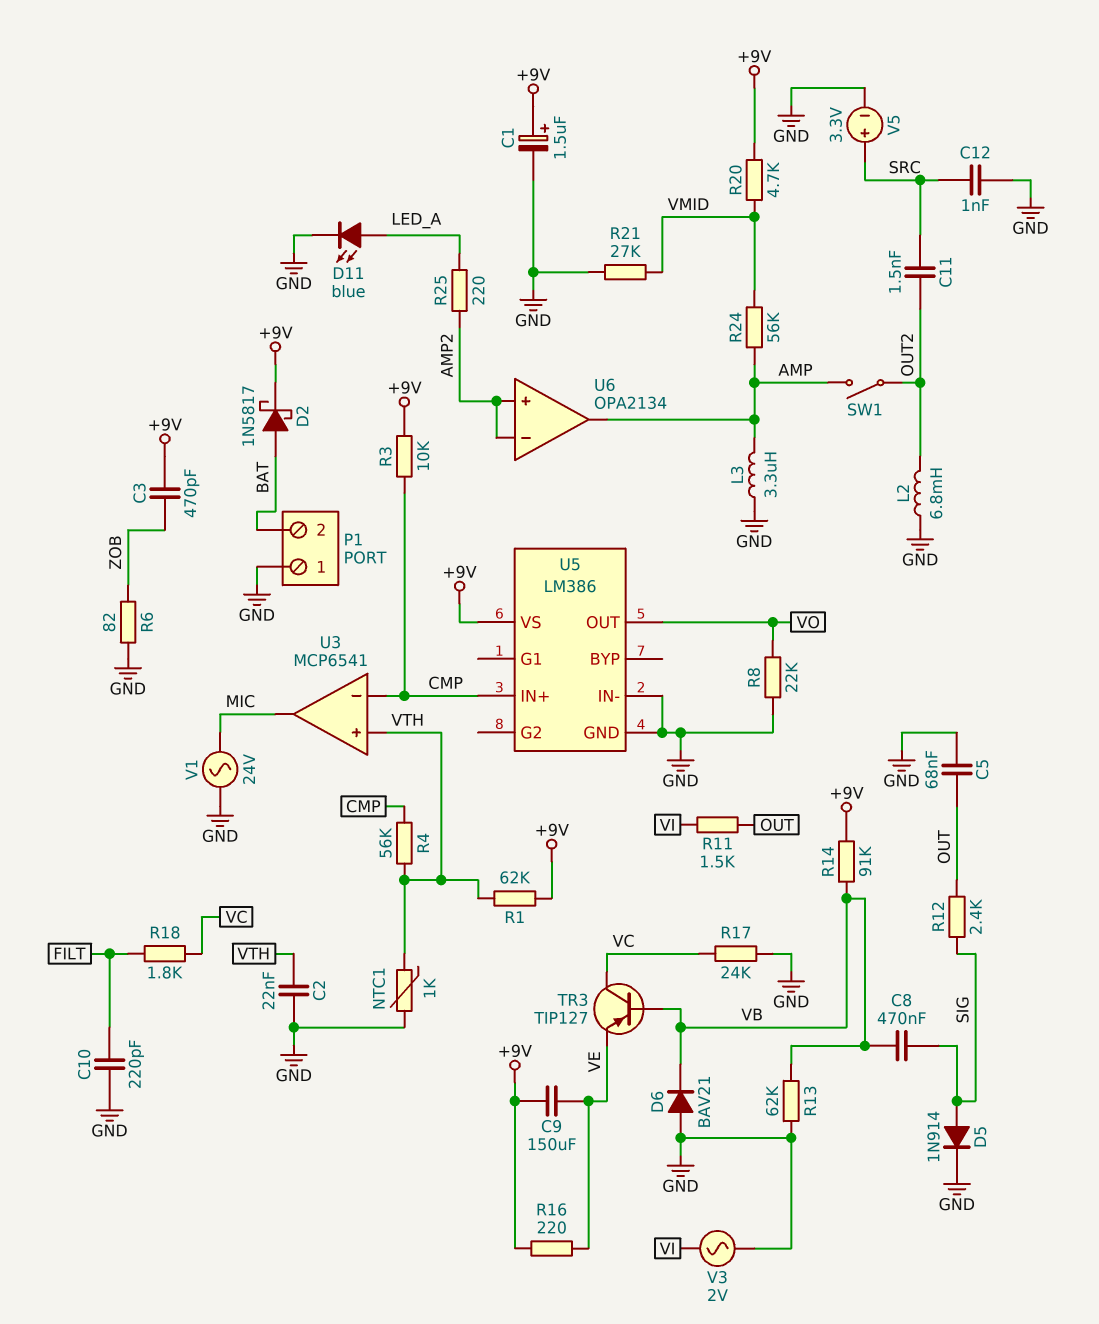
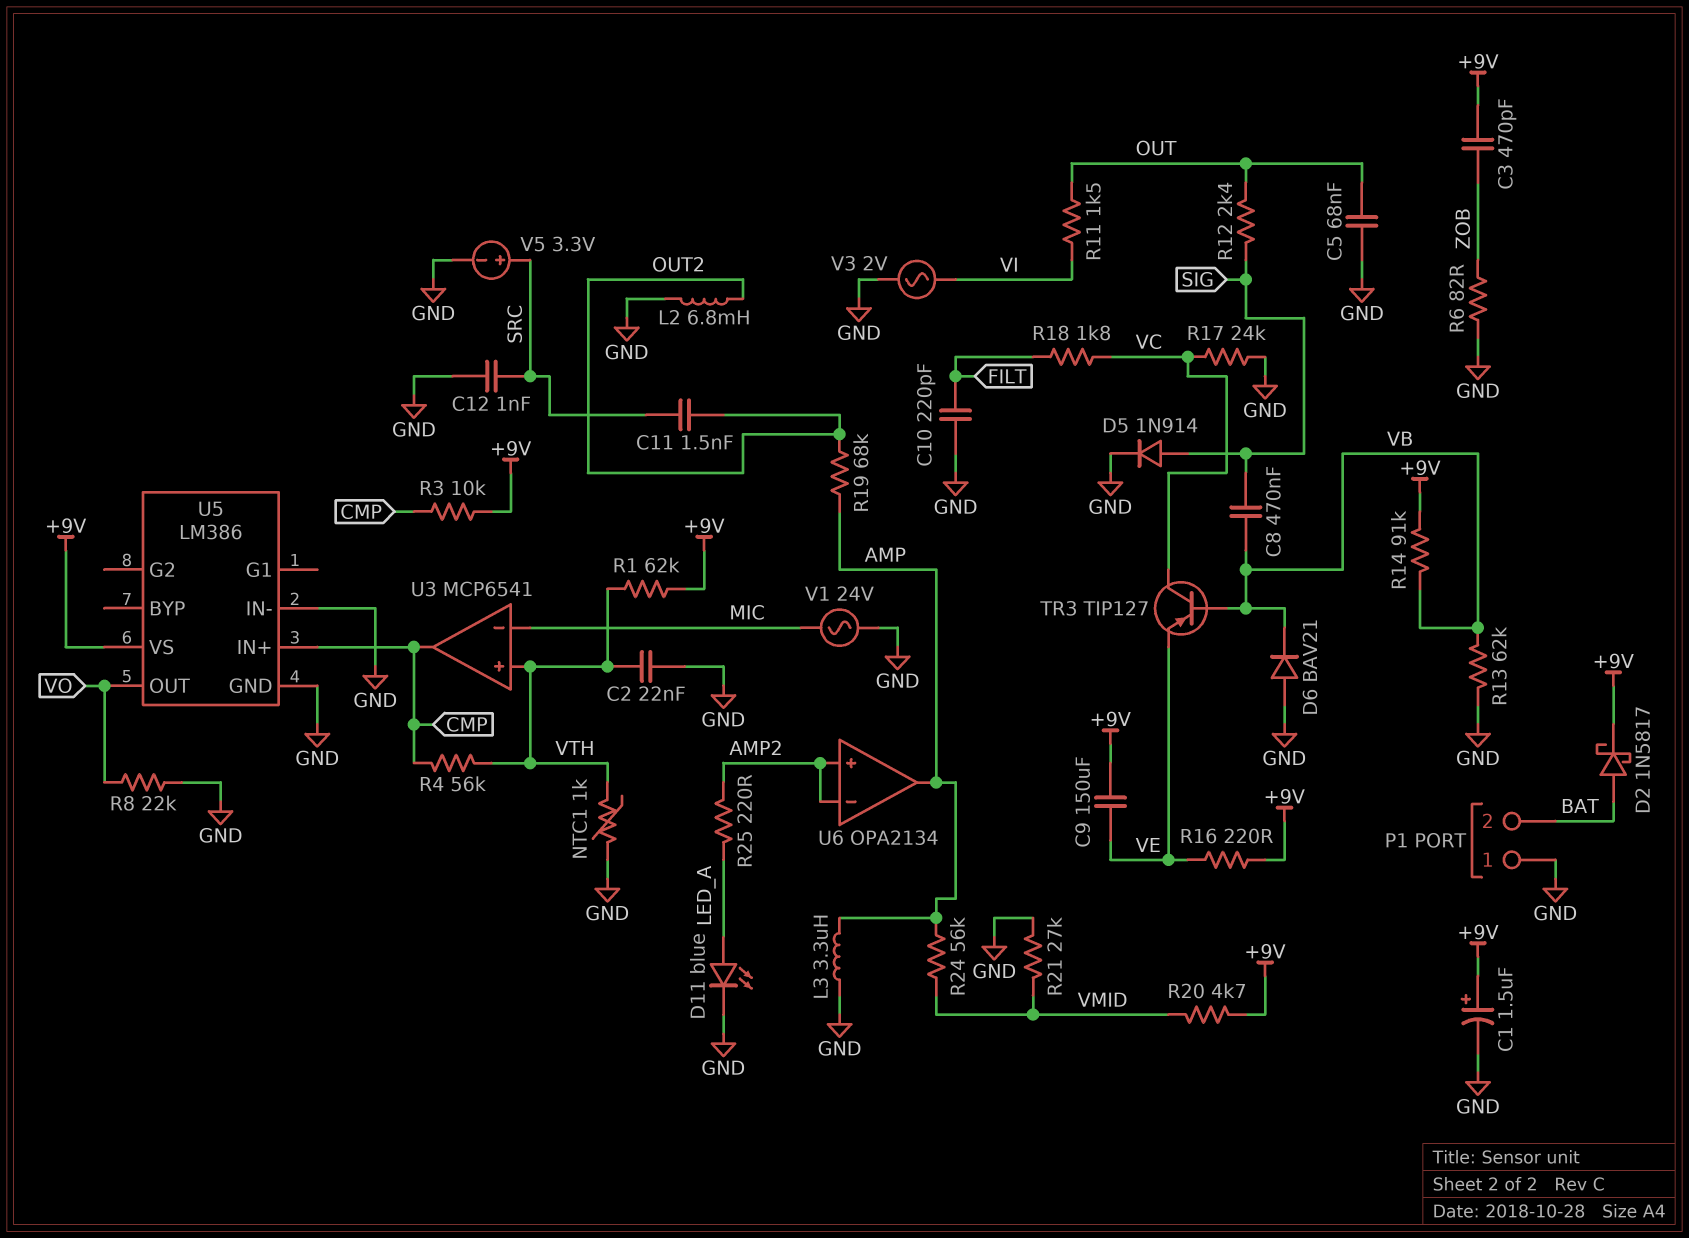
R19: none -> 68k (AMP, OUT2)
SW1: switch (AMP, OUT2) -> none
U3 pin in-: CMP -> MIC
U3 pin out: MIC -> CMP

